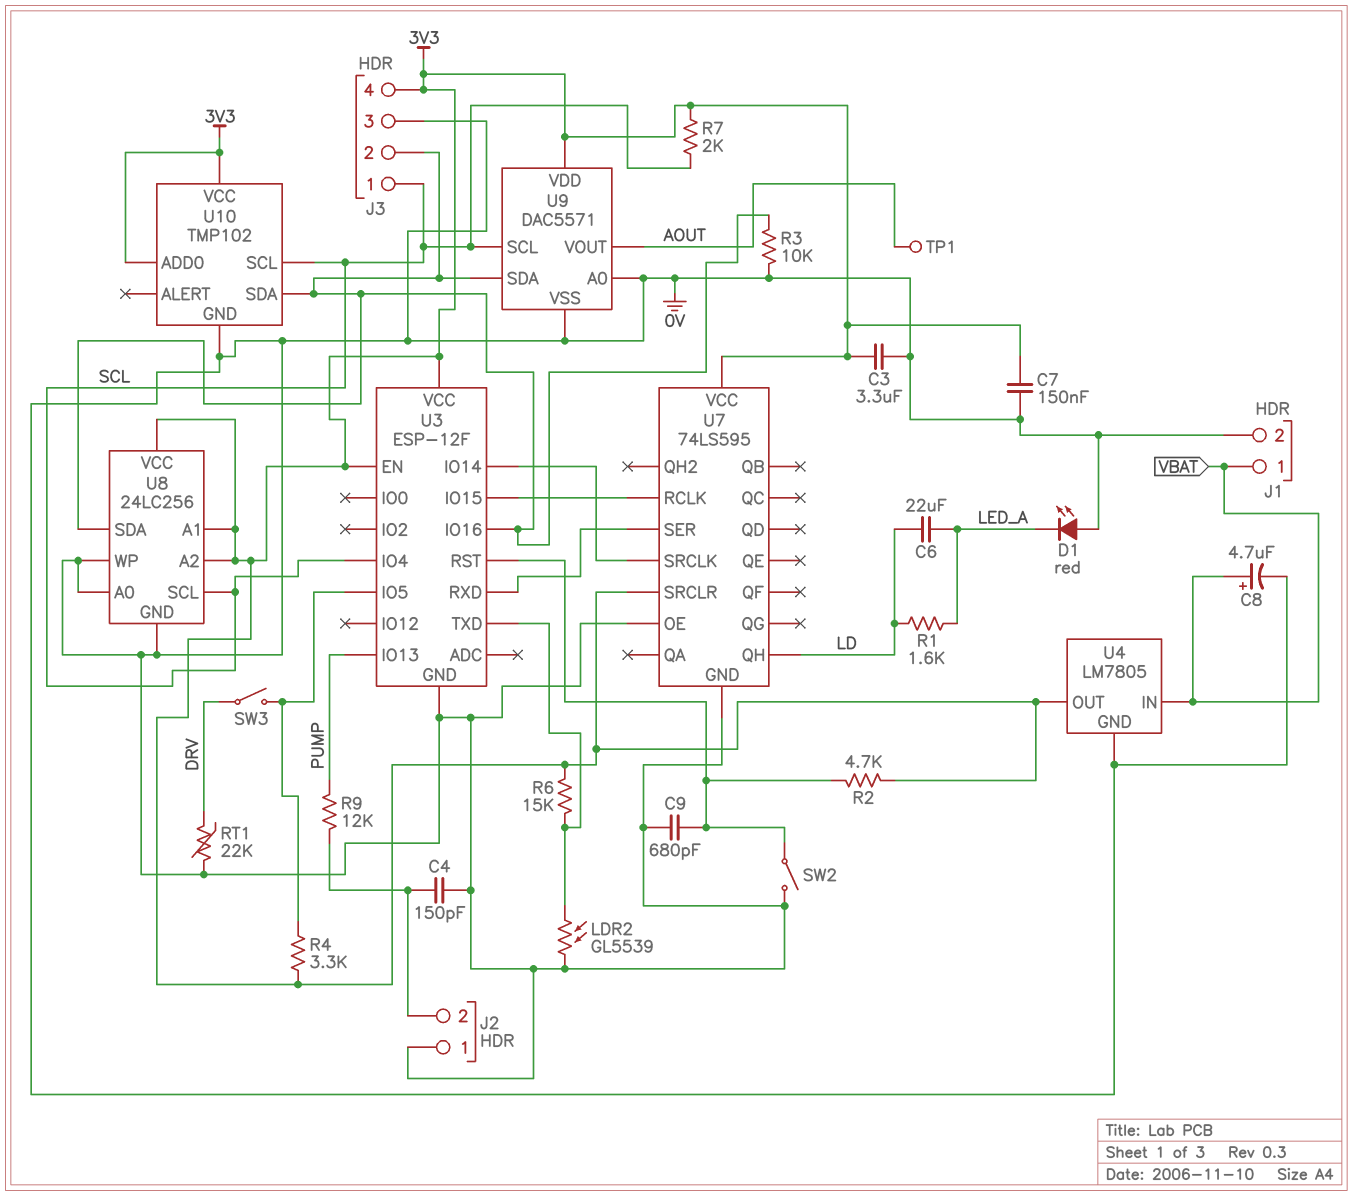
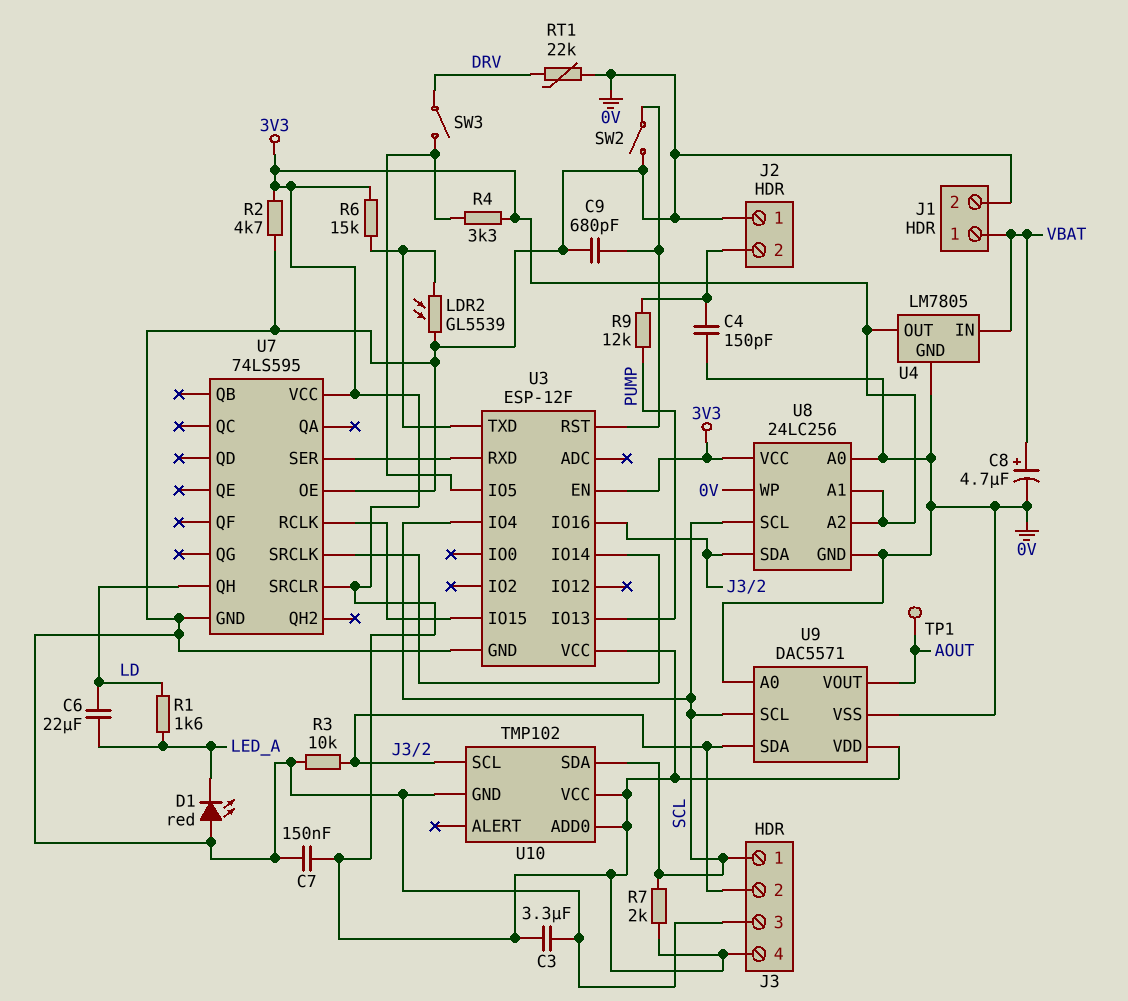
R2: 4.7k (3V3, U3/RST) -> 4.7k (0V, 3V3)
U10 pin SCL: SCL -> J3/2
U10 pin SDA: J3/2 -> SCL

